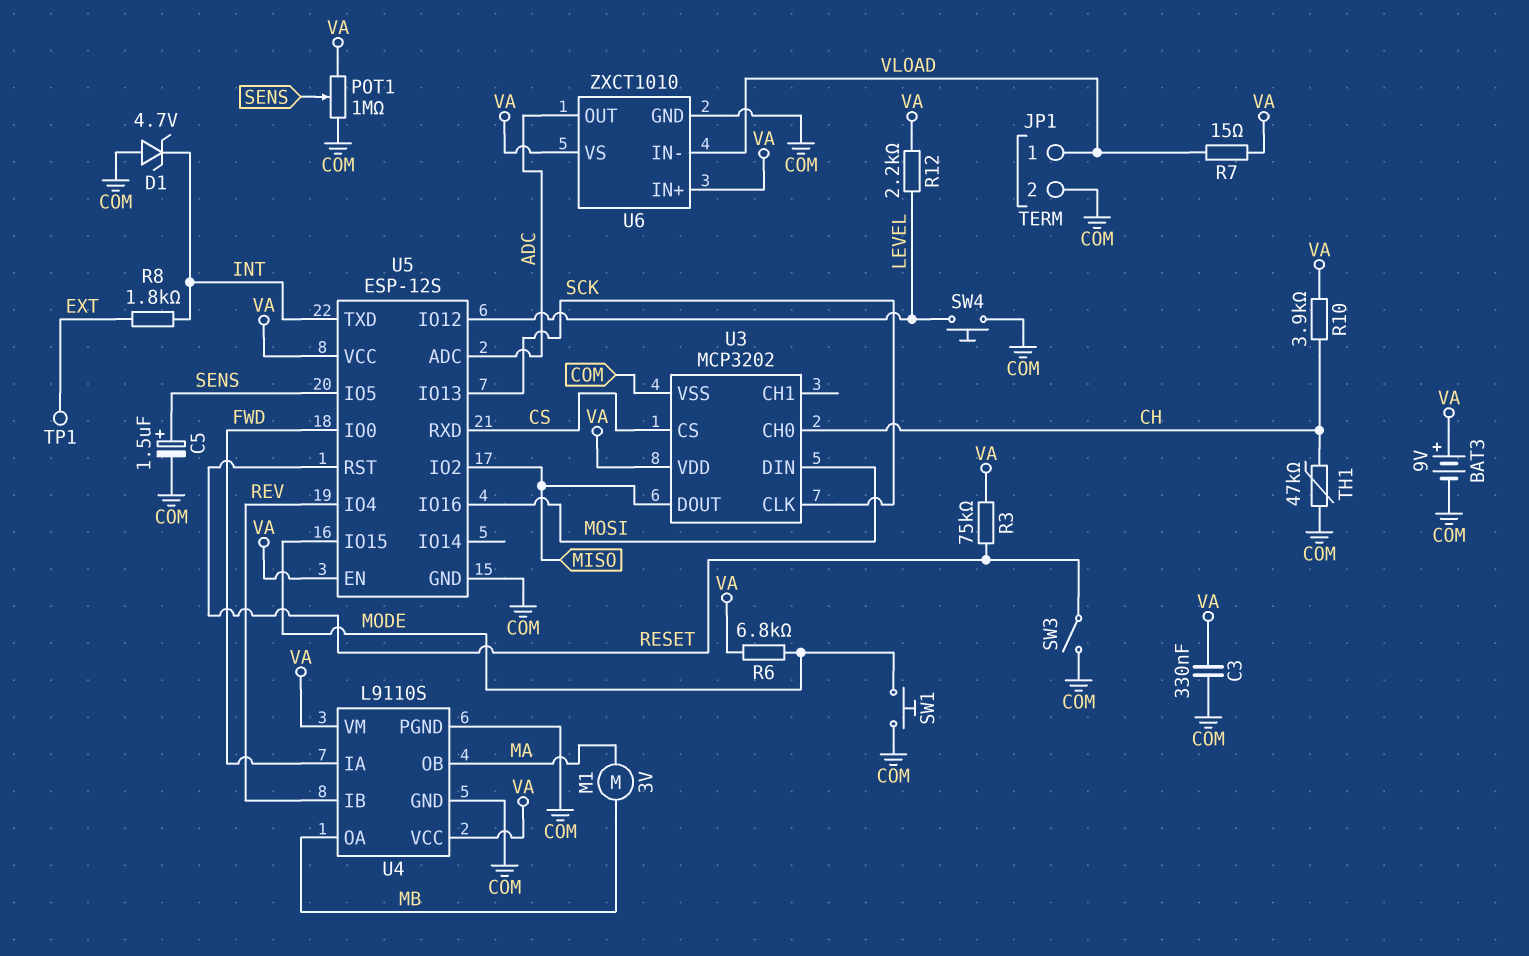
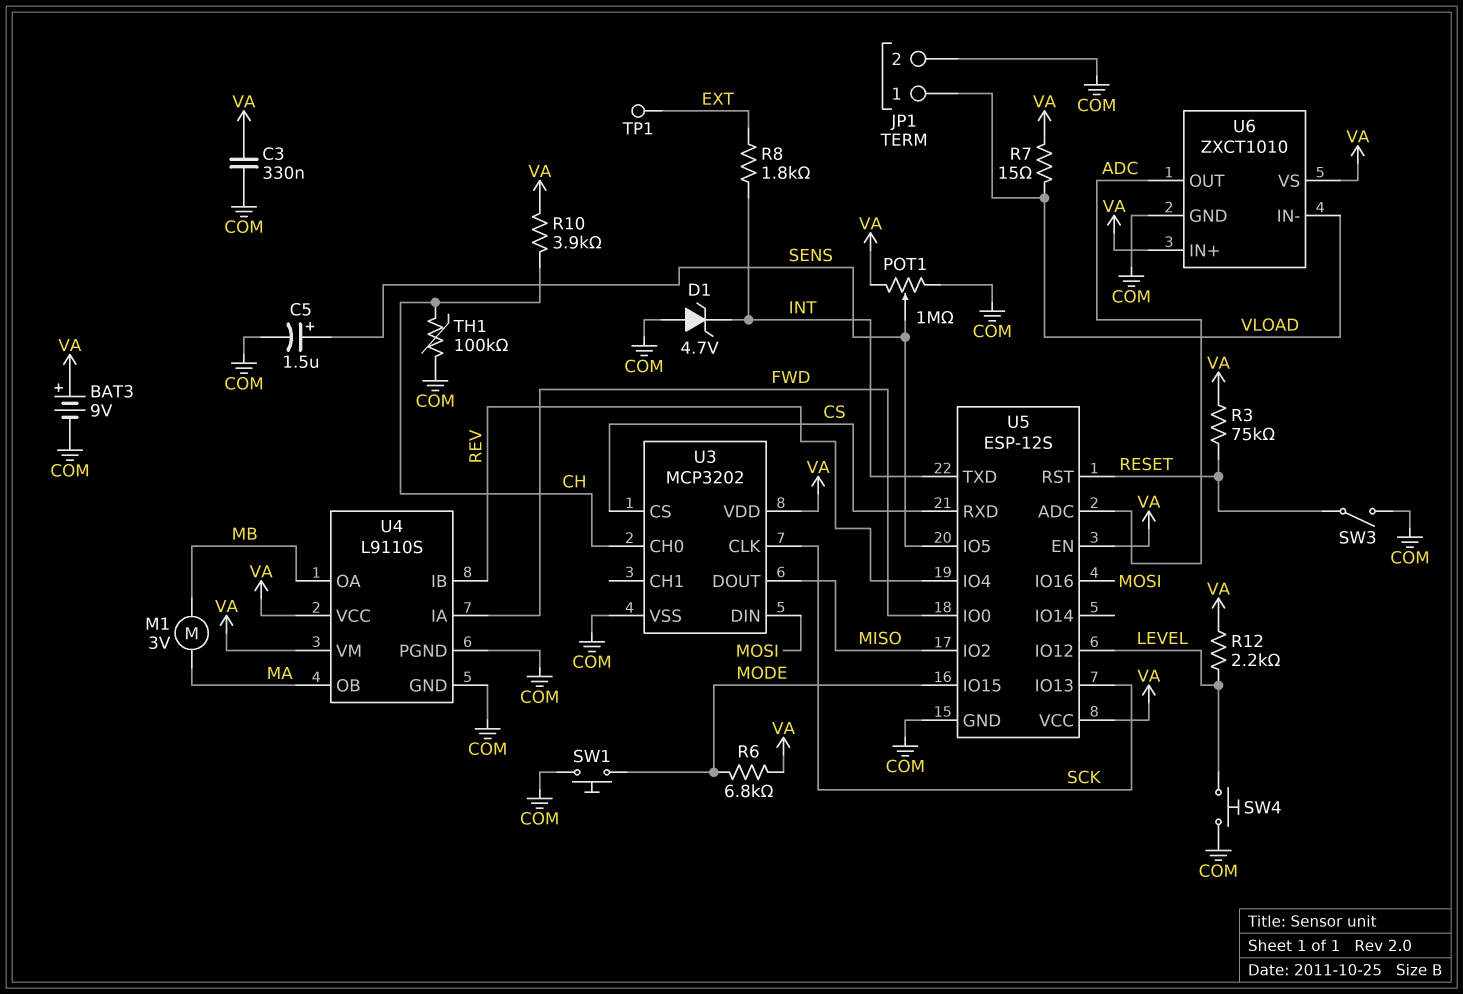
TH1: 47k (CH, COM) -> 100k (CH, COM)

